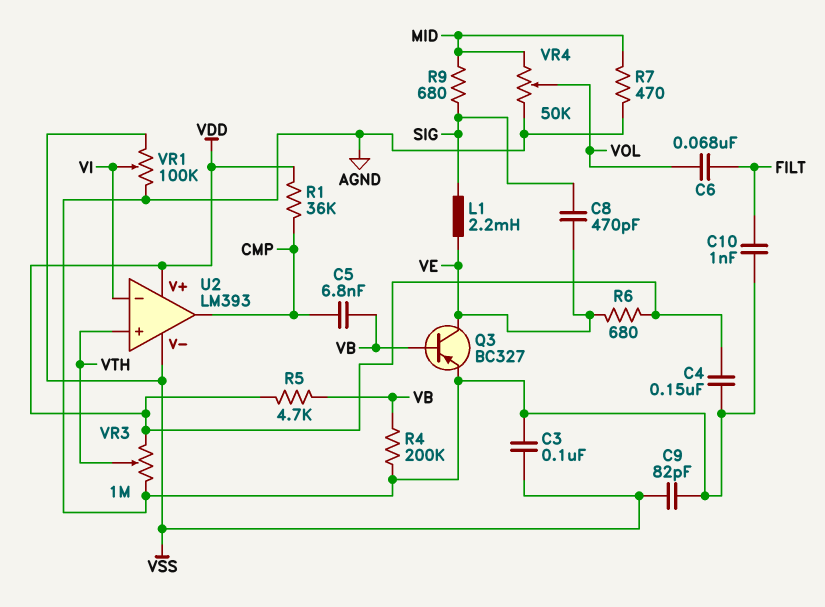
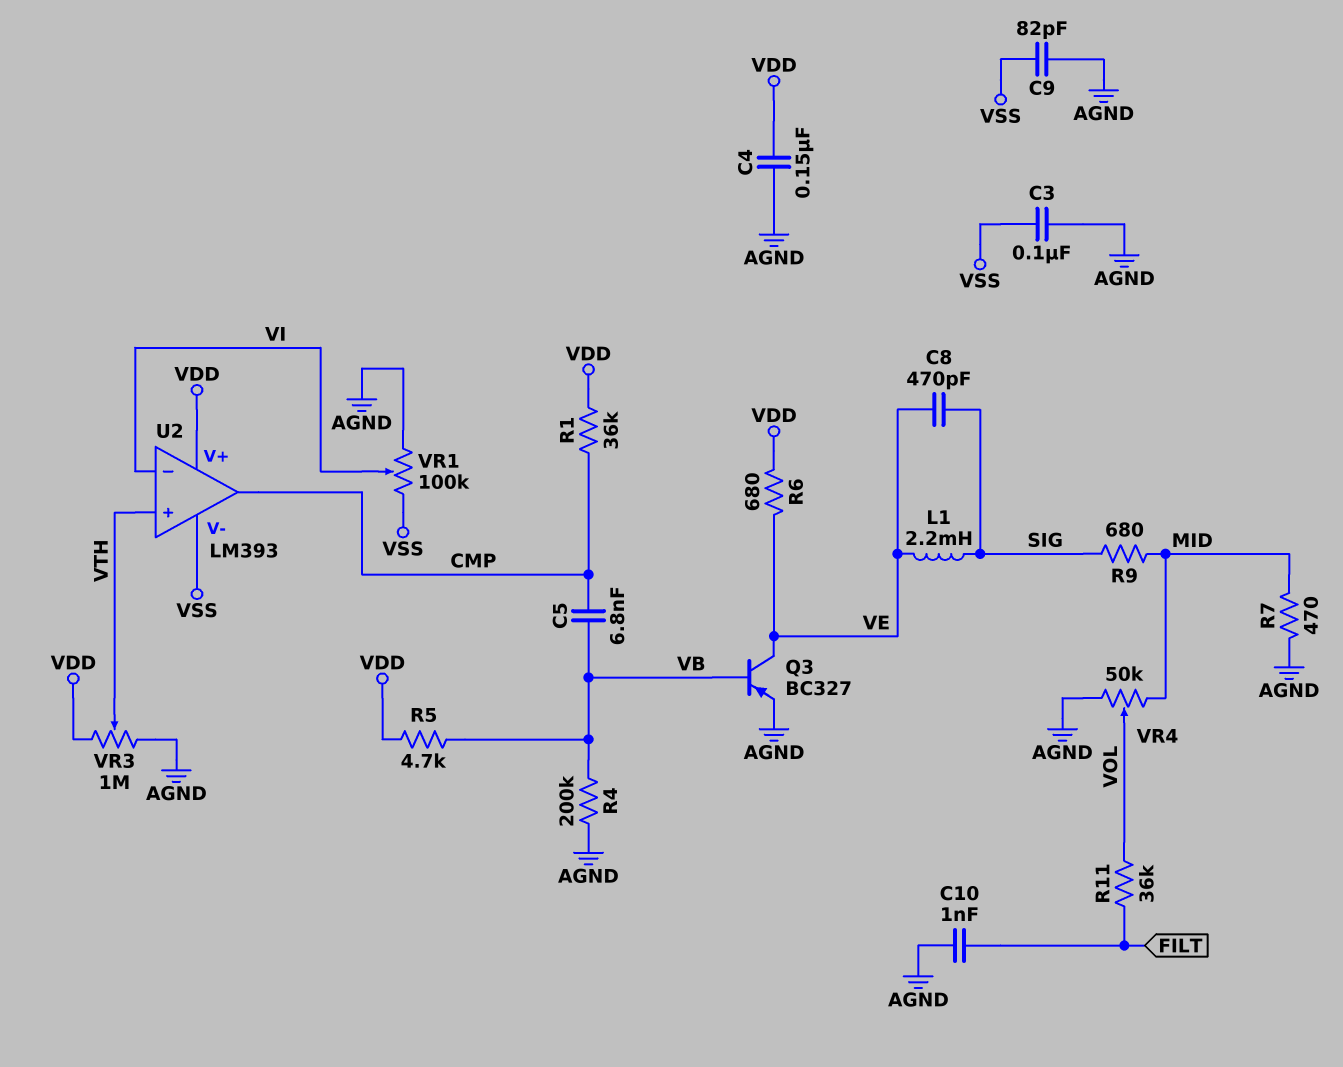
C6: 68nF (FILT, VOL) -> none
R11: none -> 36k (FILT, VOL)

